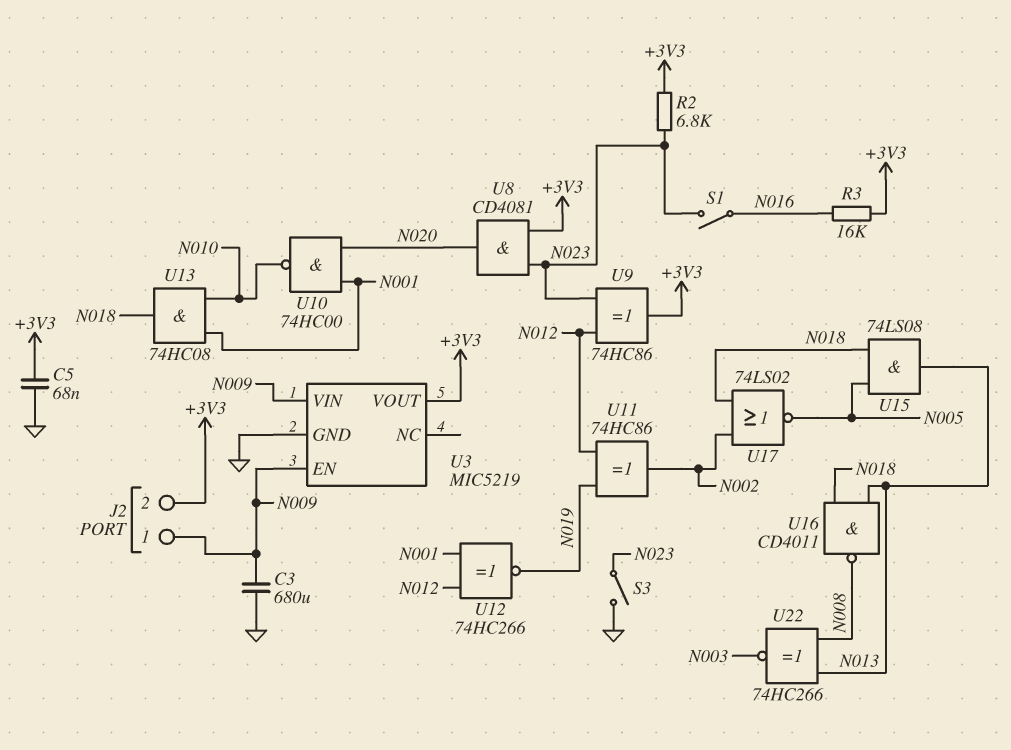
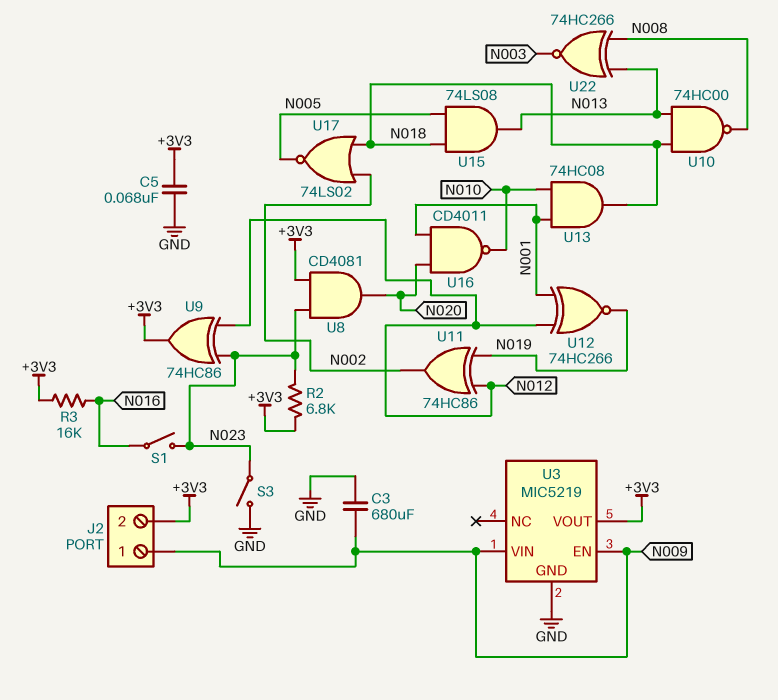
U10: NAND 74HC00 (in N001, in N020, out N010) -> NAND 74HC00 (in N013, in N018, out N008)
U16: NAND CD4011 (in N013, in N018, out N008) -> NAND CD4011 (in N001, in N020, out N010)

